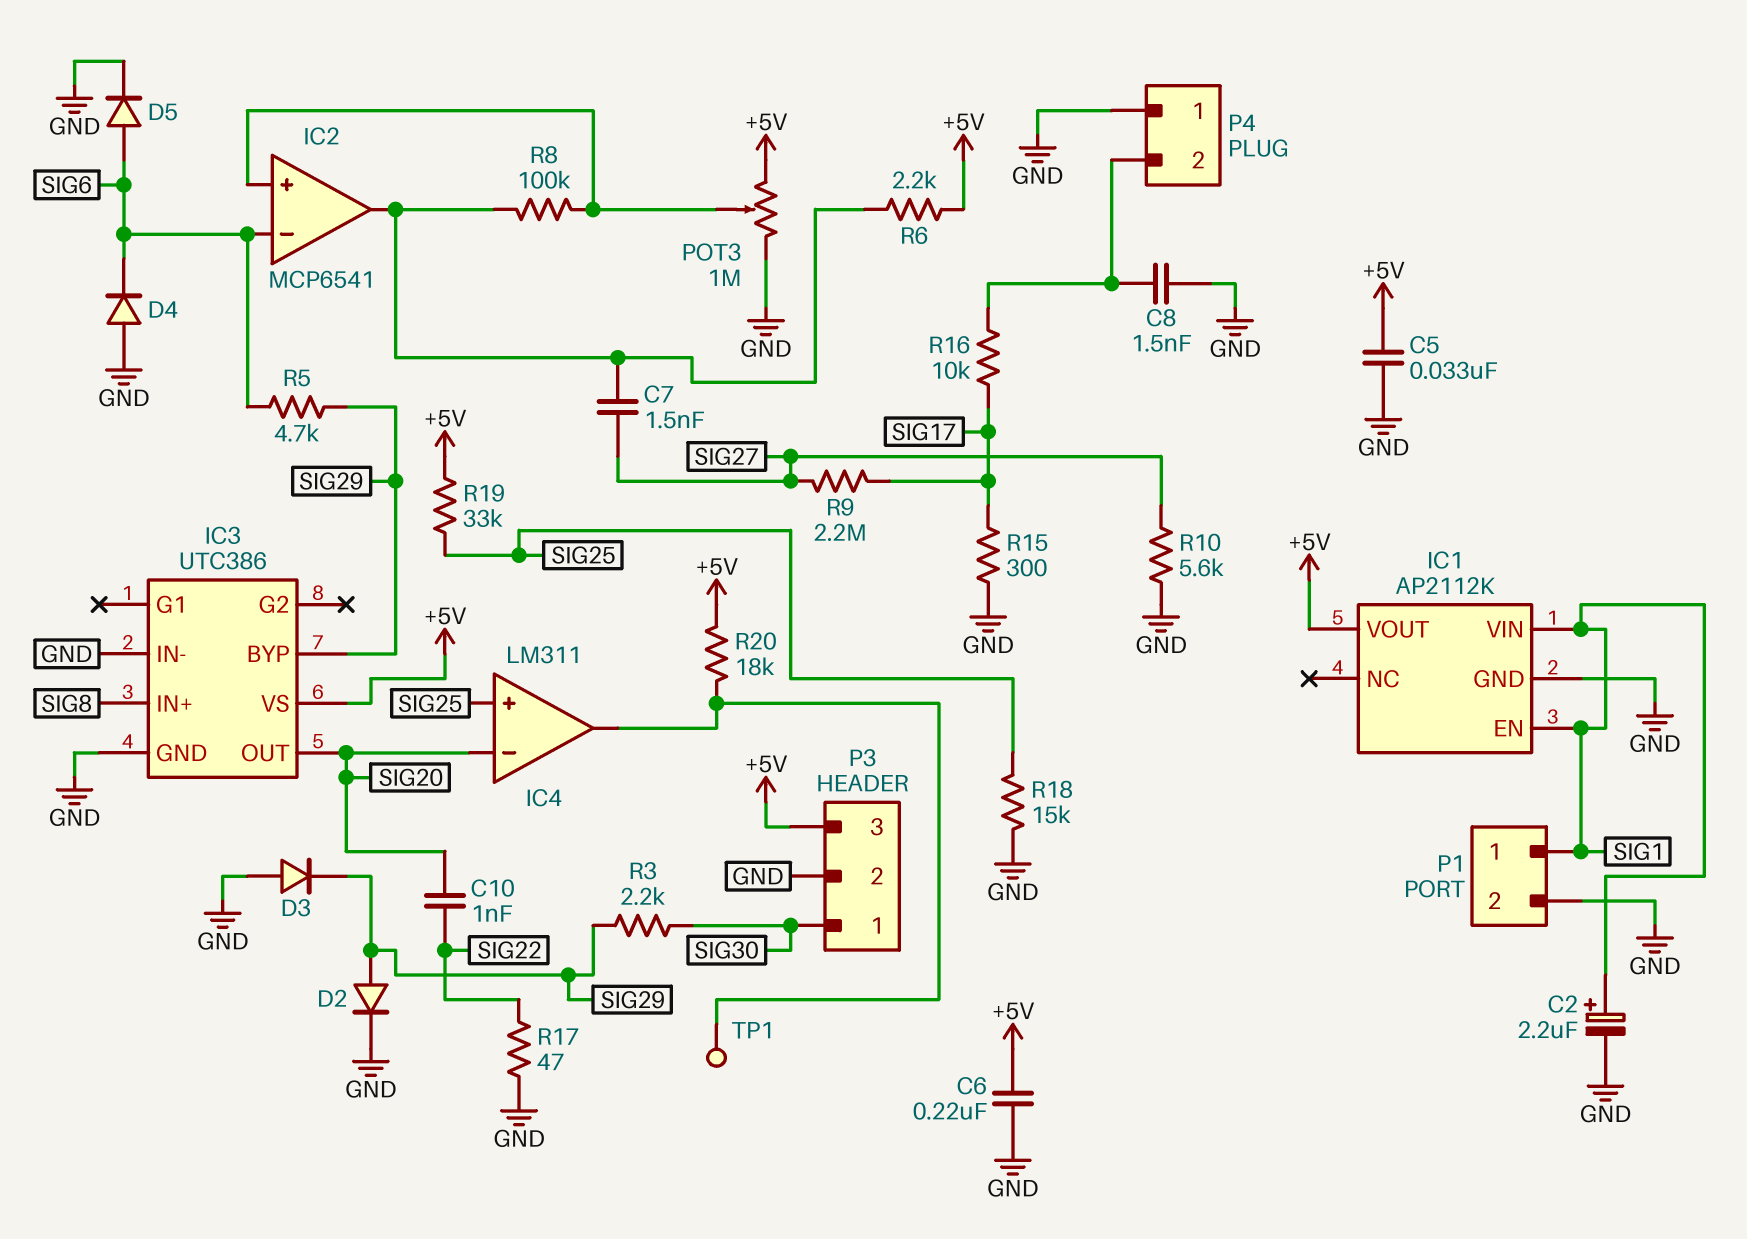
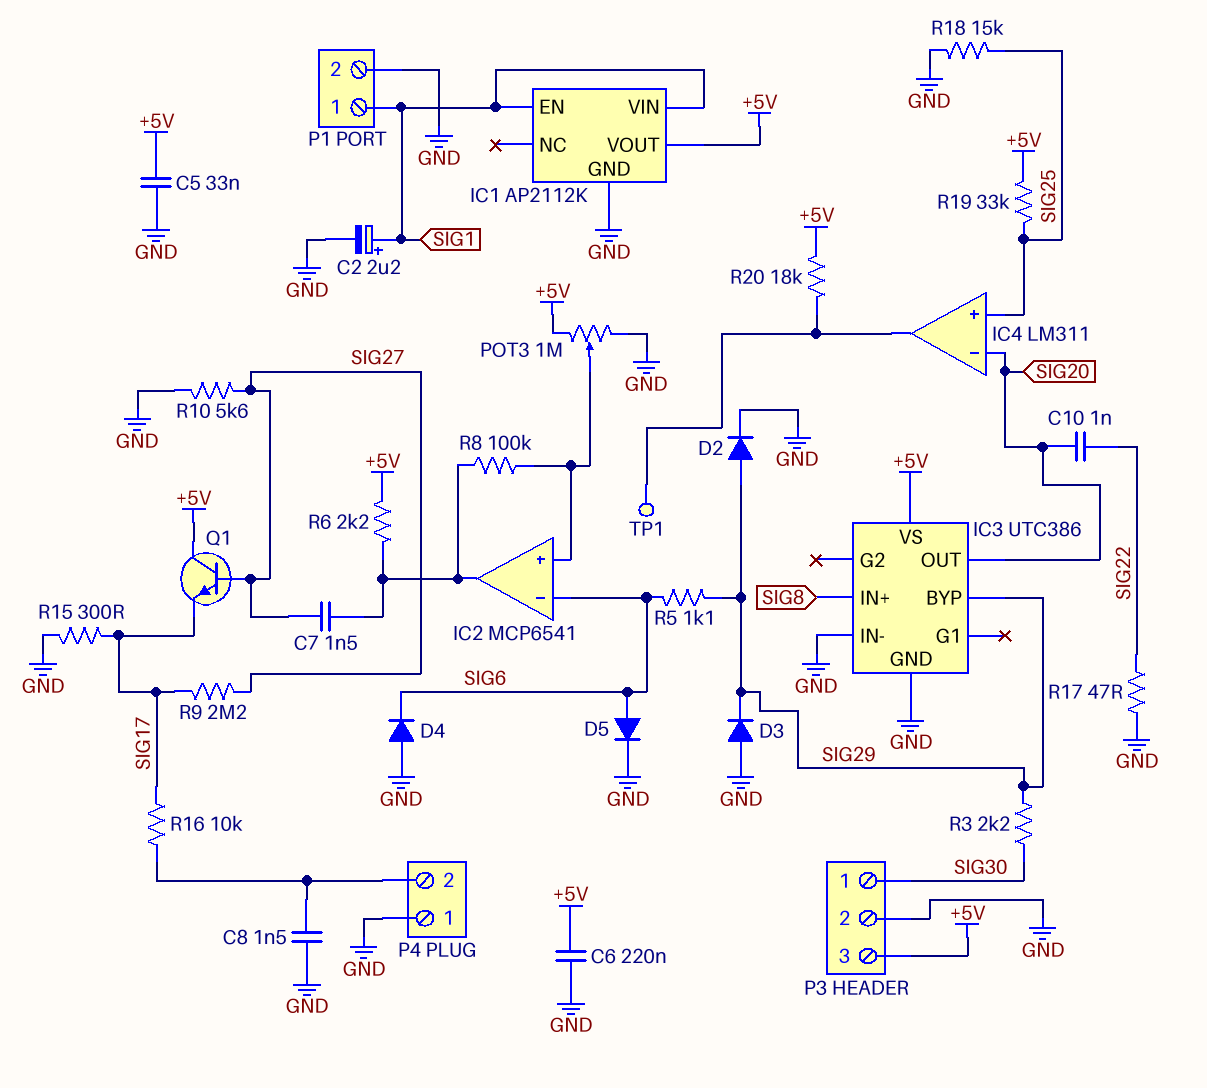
Q1: none -> NPN (B SIG27, C +5V, E SIG17)
R5: 4.7k (SIG6, SIG29) -> 1.1k (SIG6, SIG29)

